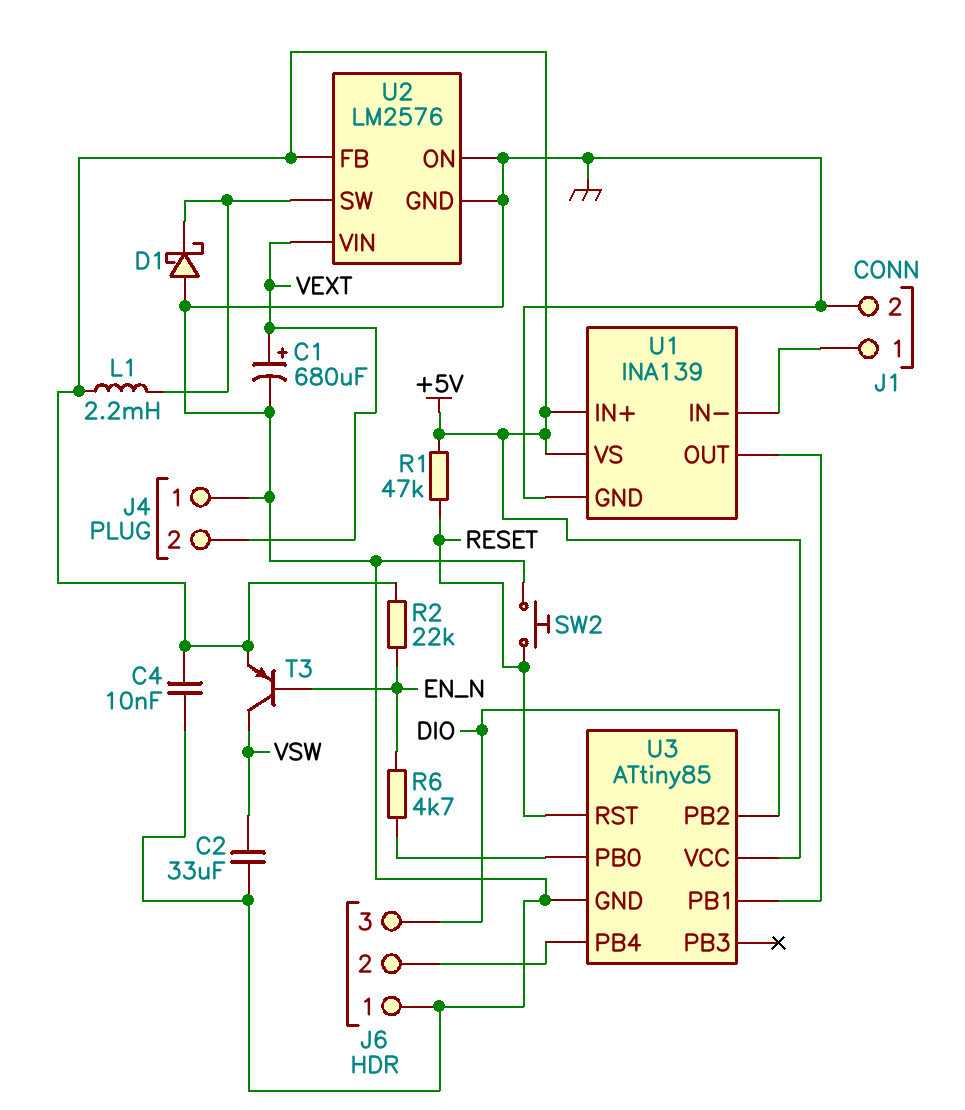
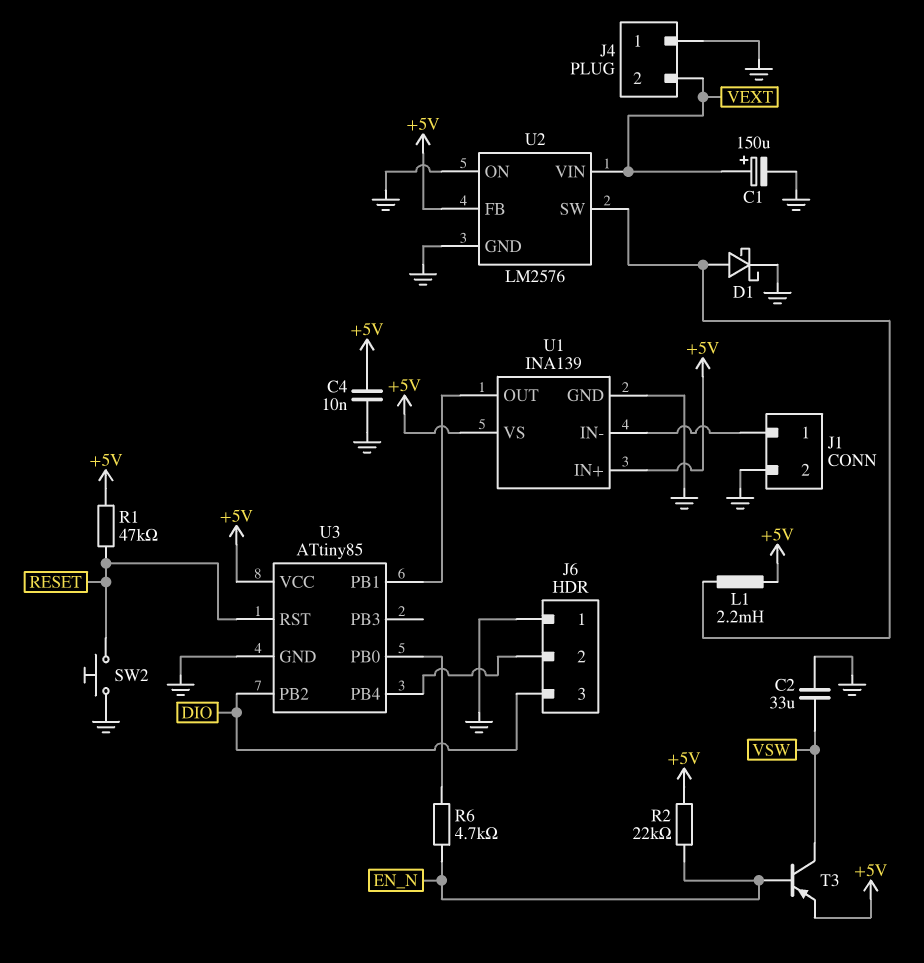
C1: 680uF (plus VEXT, minus GND) -> 150uF (plus VEXT, minus GND)
D1: schottky (A GND, K U2/SW) -> schottky (A U2/SW, K GND)

